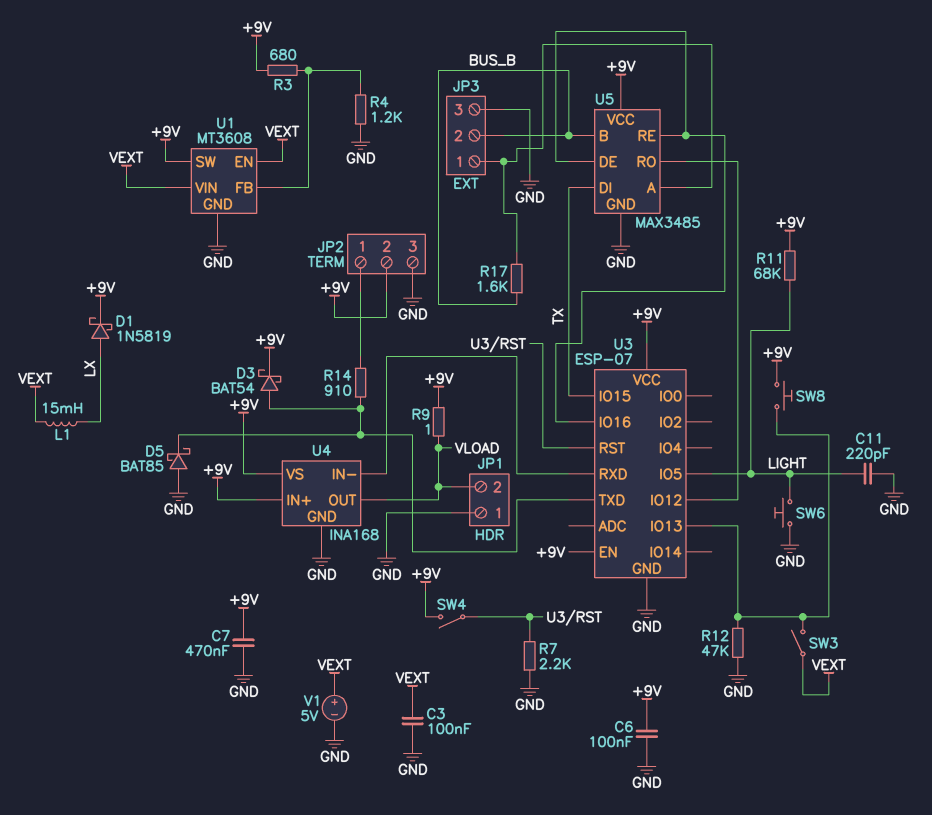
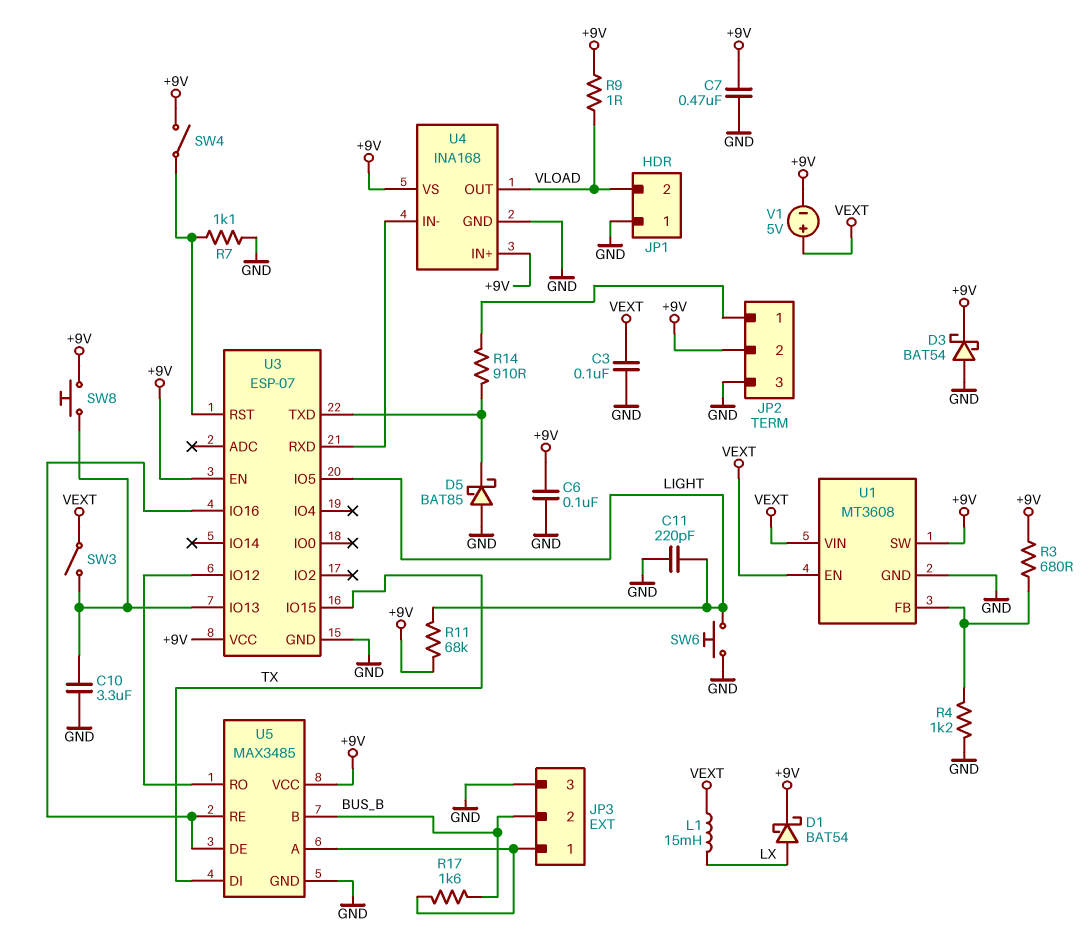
C10: none -> 3.3uF (GND, U3/IO13)
D1: schottky 1N5819 (A LX, K +9V) -> schottky BAT54 (A LX, K +9V)
D3: schottky BAT54 (A U3/TXD, K +9V) -> schottky BAT54 (A GND, K +9V)
R7: 2.2k (GND, U3/RST) -> 1.1k (GND, U3/RST)
R12: 47k (GND, U3/IO13) -> none
V1: 5V (plus VEXT, minus GND) -> 5V (plus VEXT, minus +9V)

